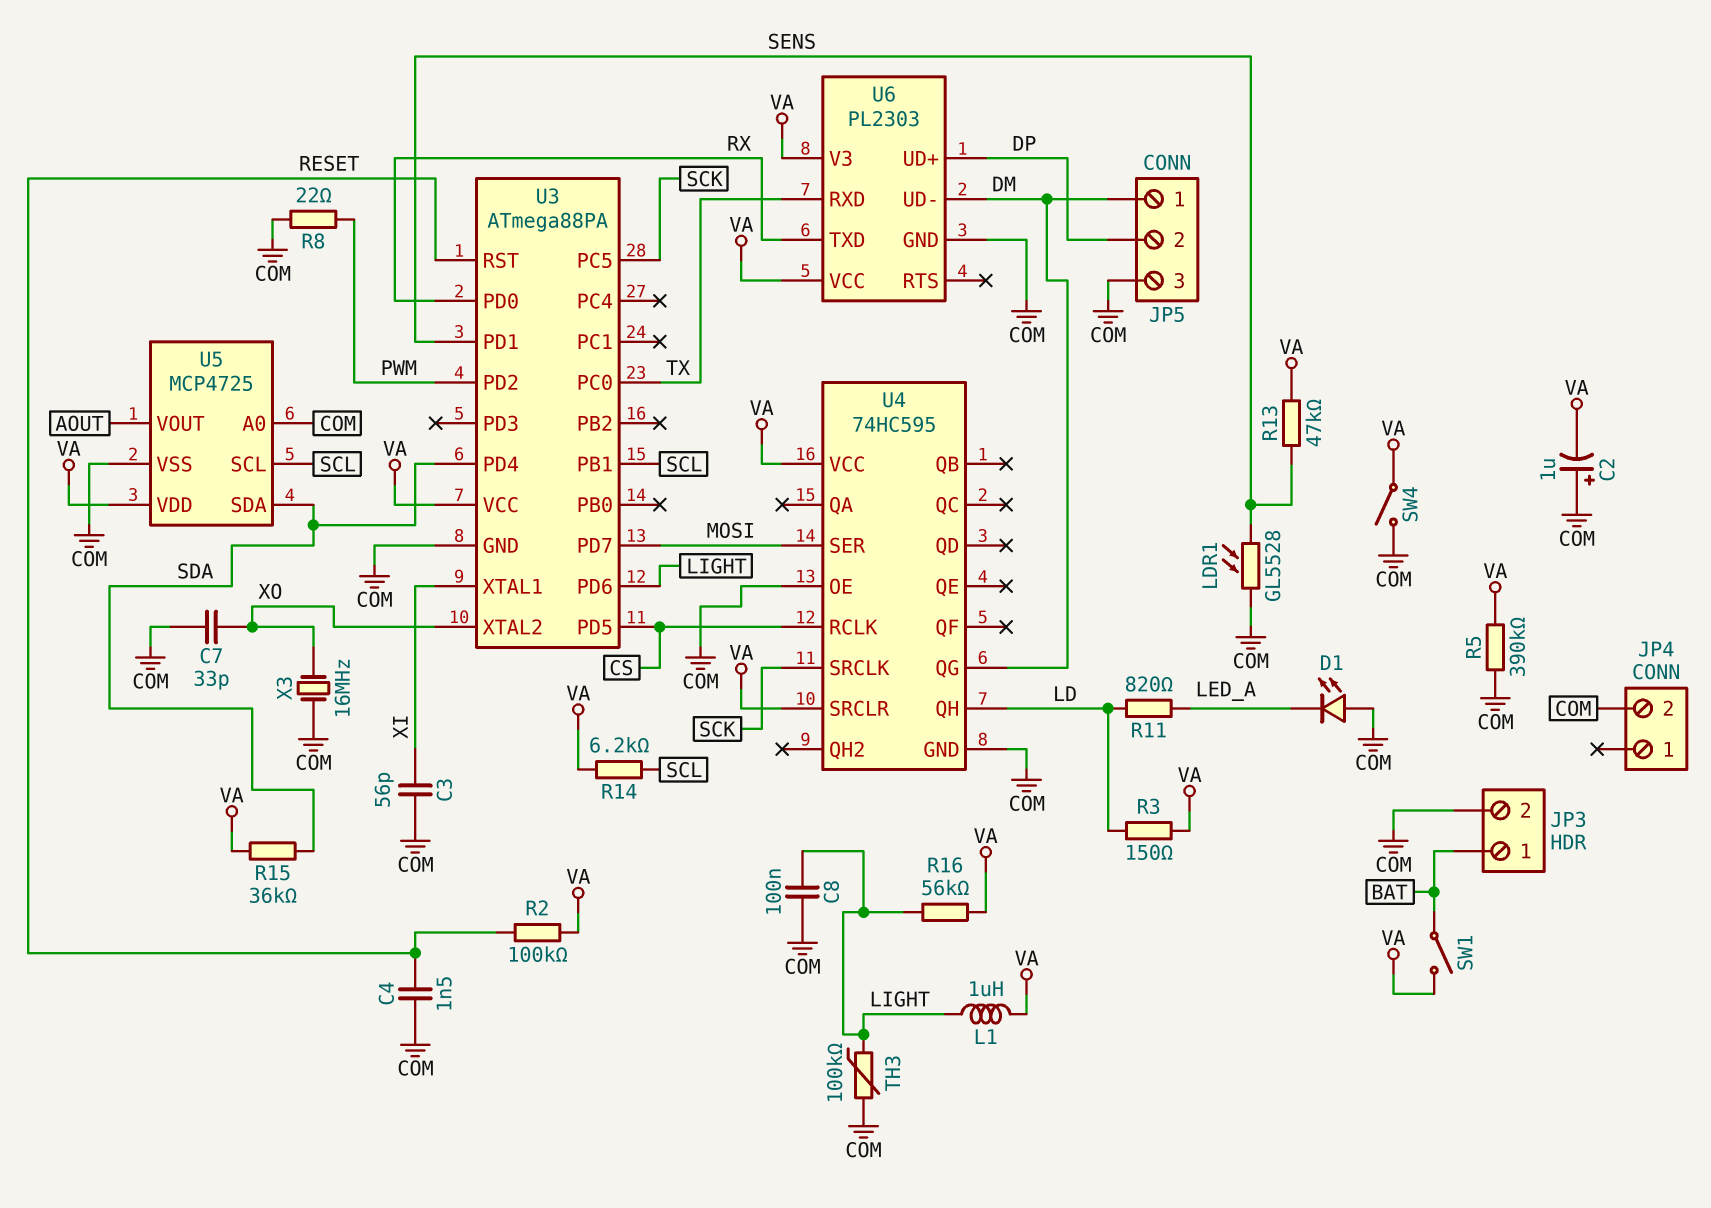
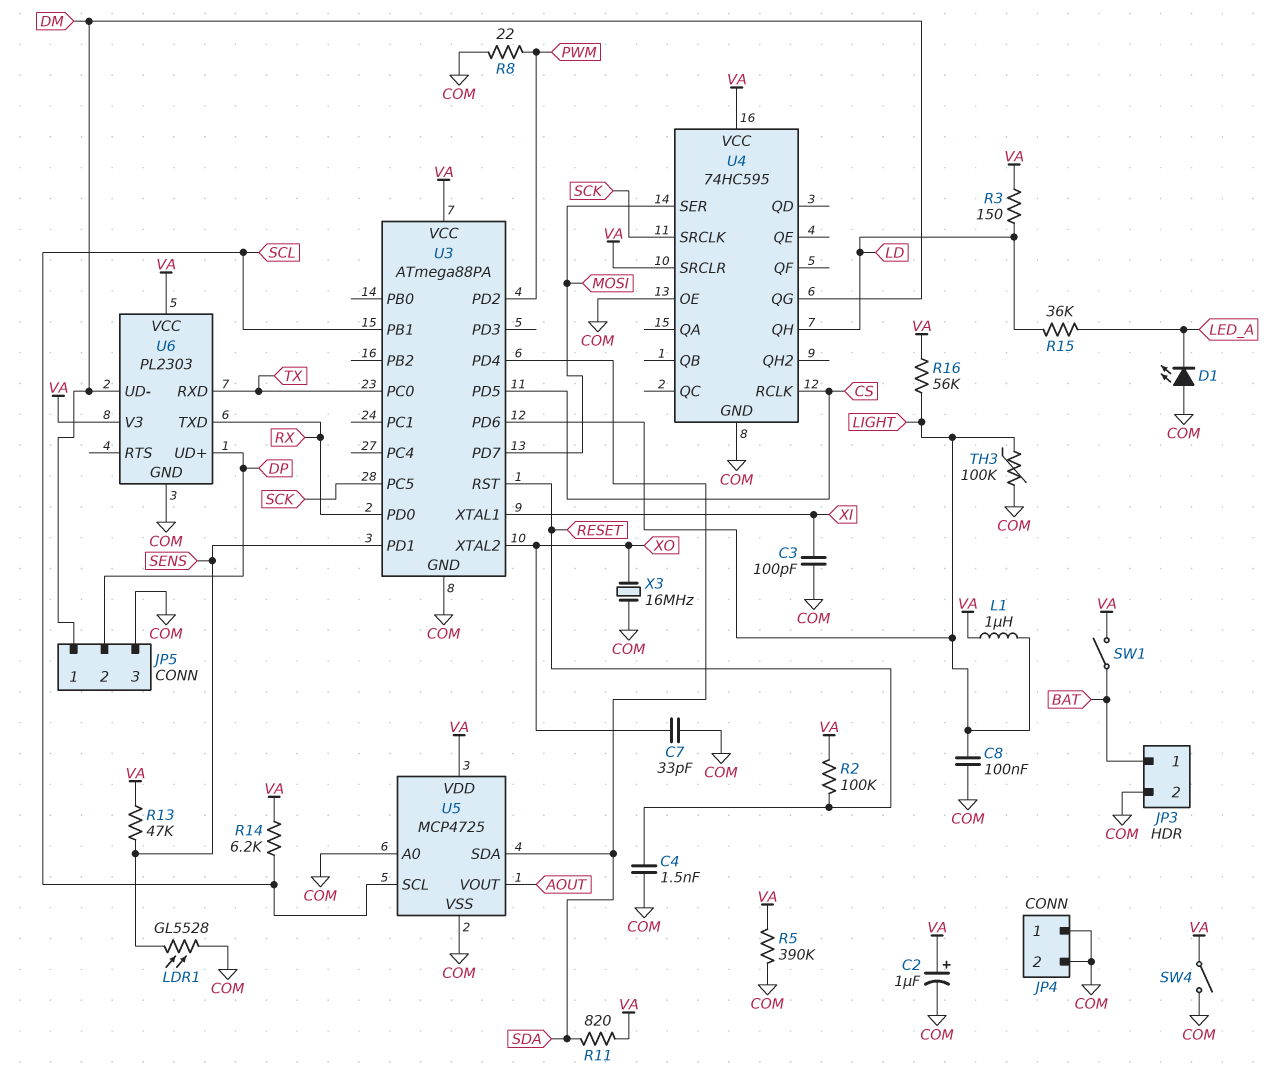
C2: 1uF (plus COM, minus VA) -> 1uF (plus VA, minus COM)
C3: 56pF (COM, XI) -> 100pF (COM, XI)
JP4 pin 1: none -> COM
R11: 820 (LD, LED_A) -> 820 (SDA, VA)
R15: 36k (SDA, VA) -> 36k (LD, LED_A)

